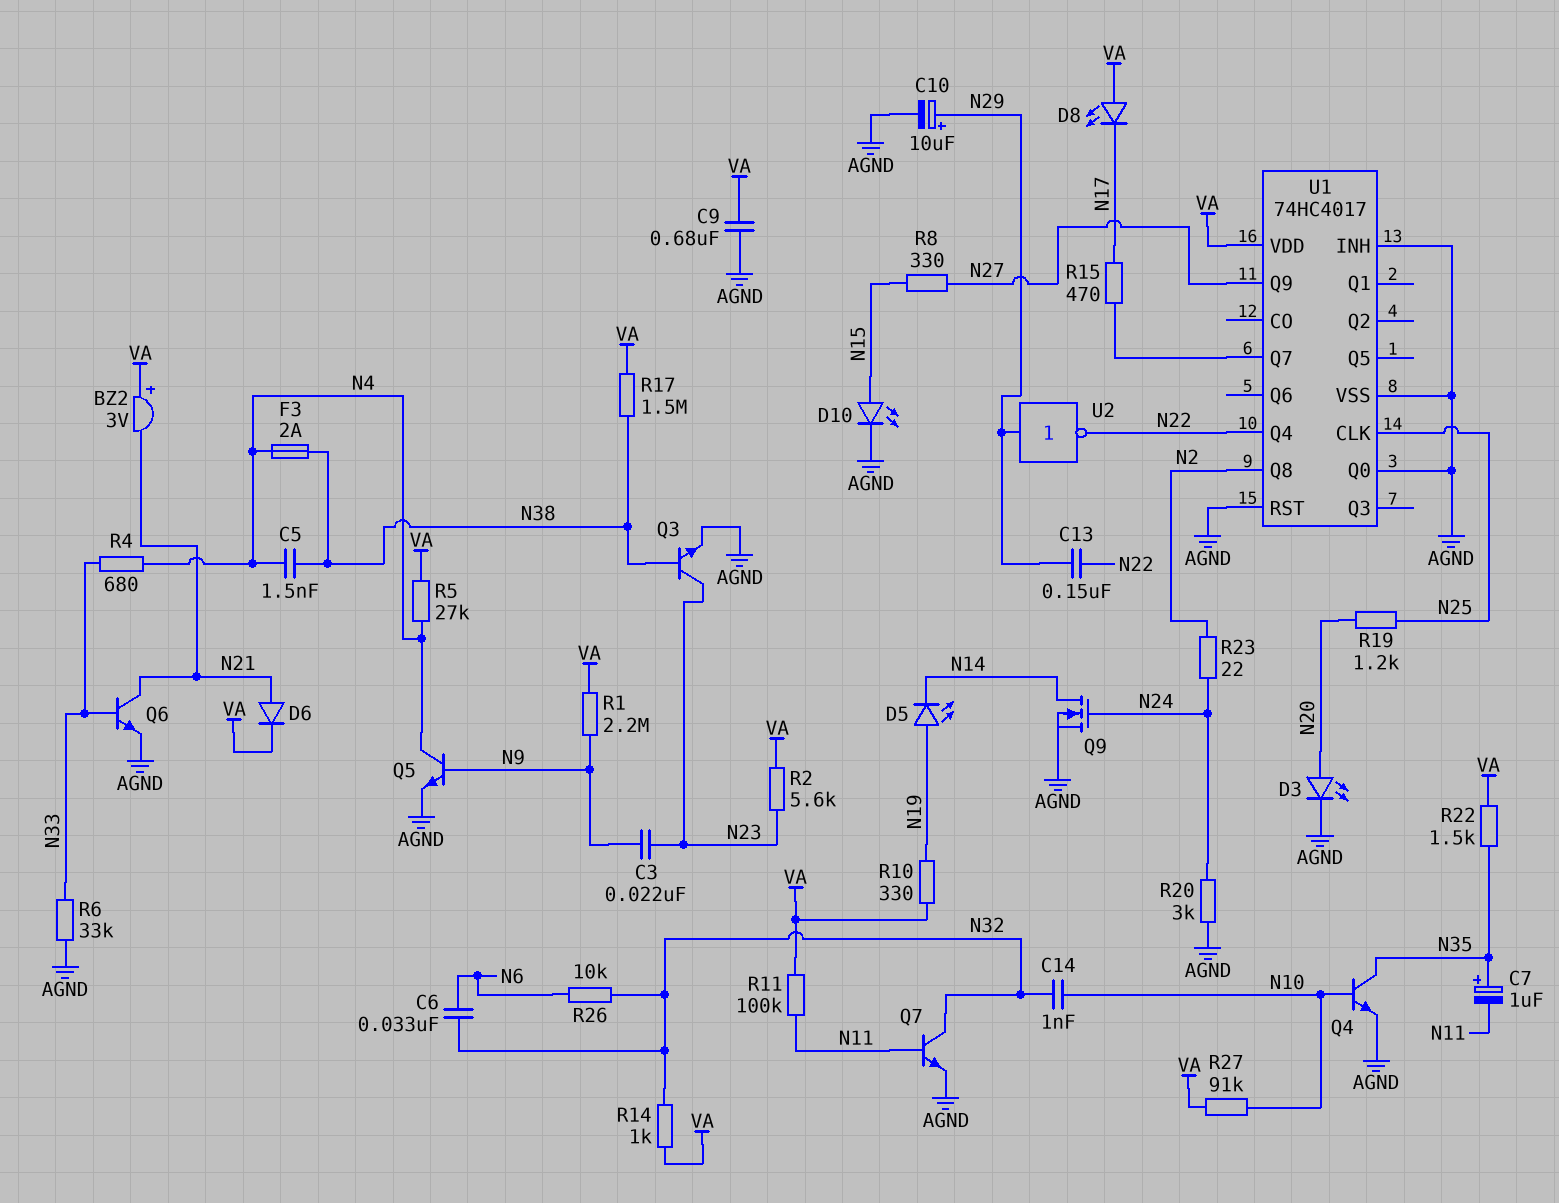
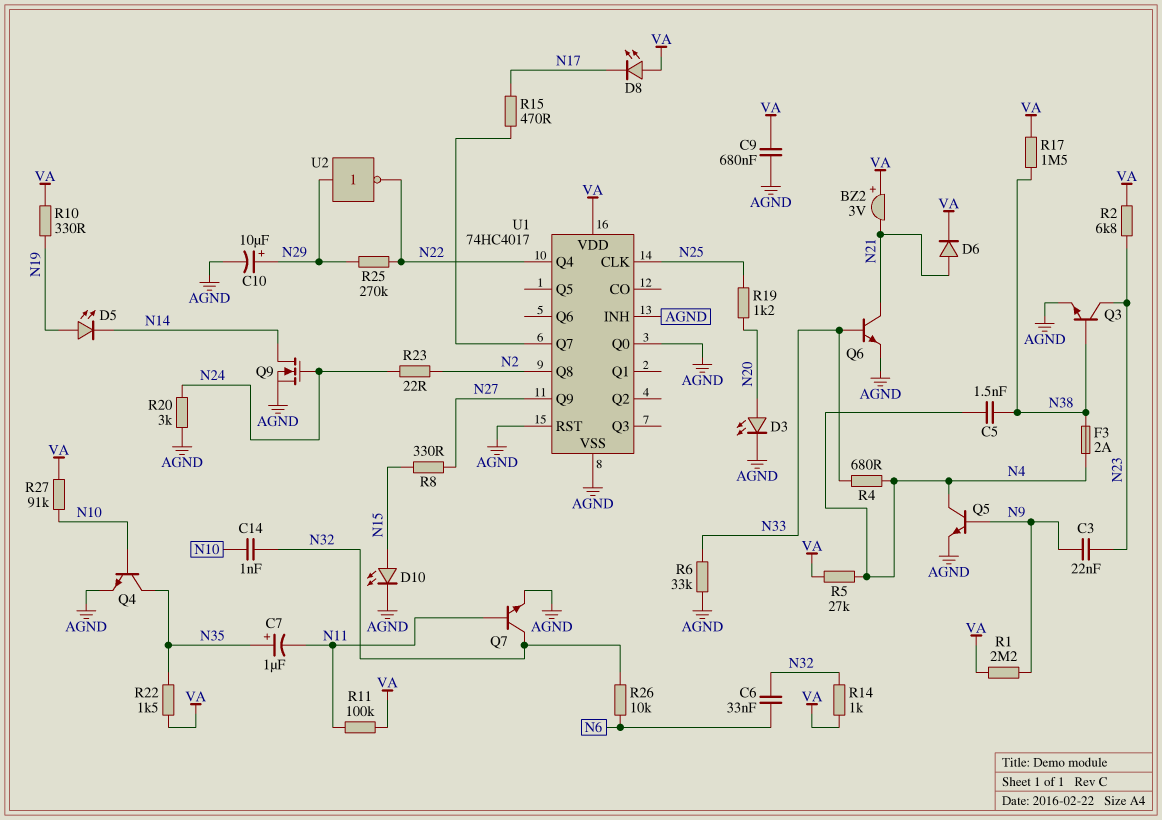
C13: 150nF (N22, N29) -> none
R2: 5.6k (N23, VA) -> 6.8k (N23, VA)
R25: none -> 270k (N22, N29)

